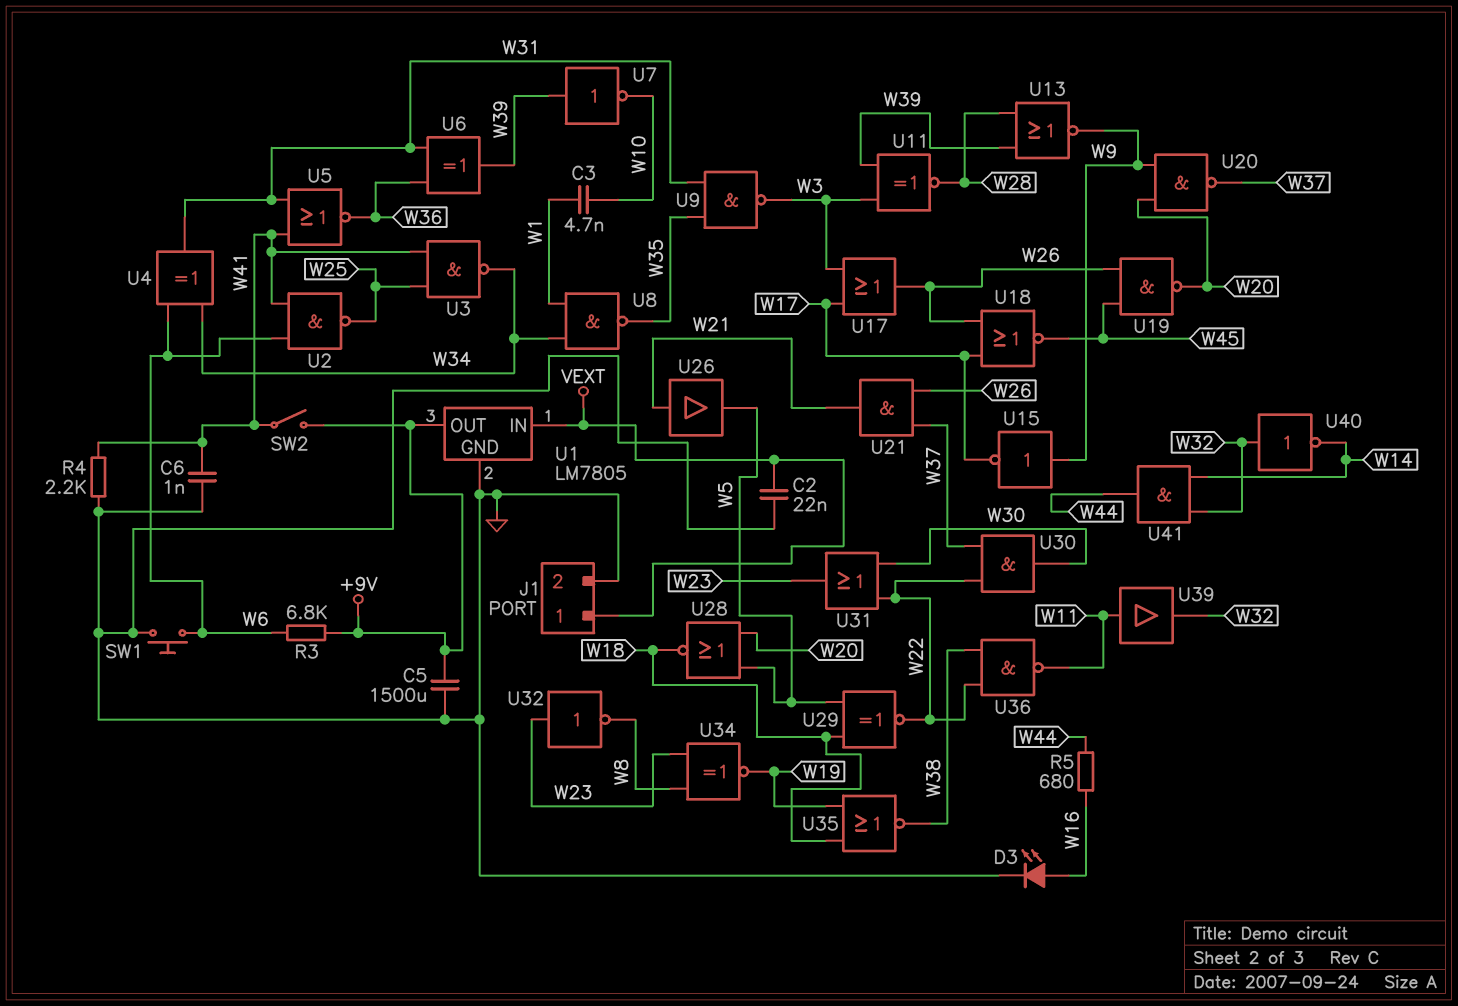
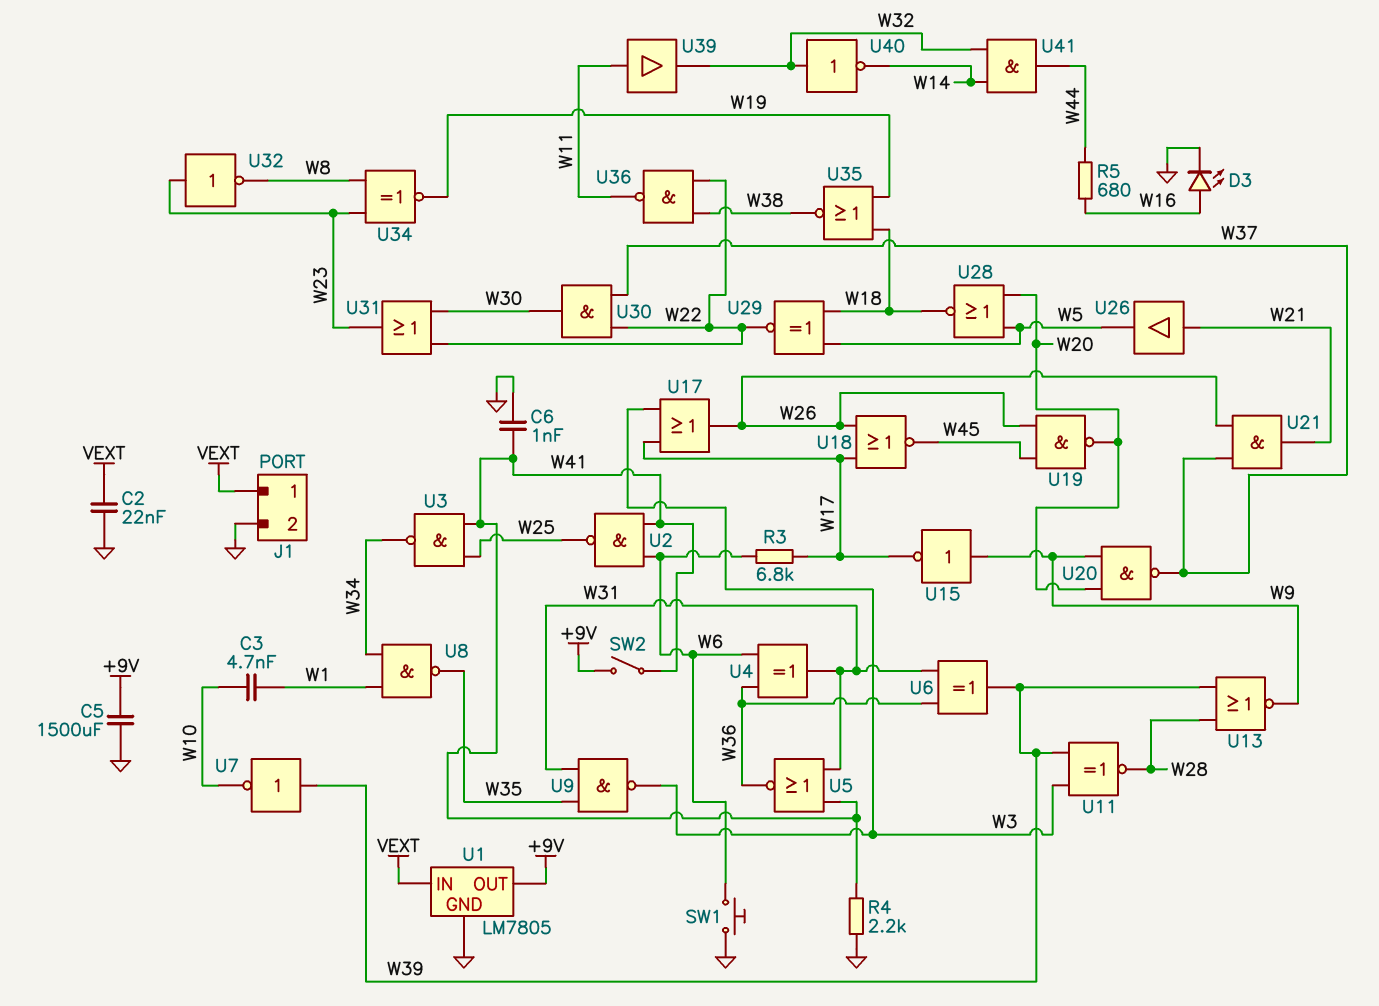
R3: 6.8k (+9V, W6) -> 6.8k (W6, W17)
U4: XOR (in W6, in W34, out W31) -> XOR (in W6, in W36, out W31)

